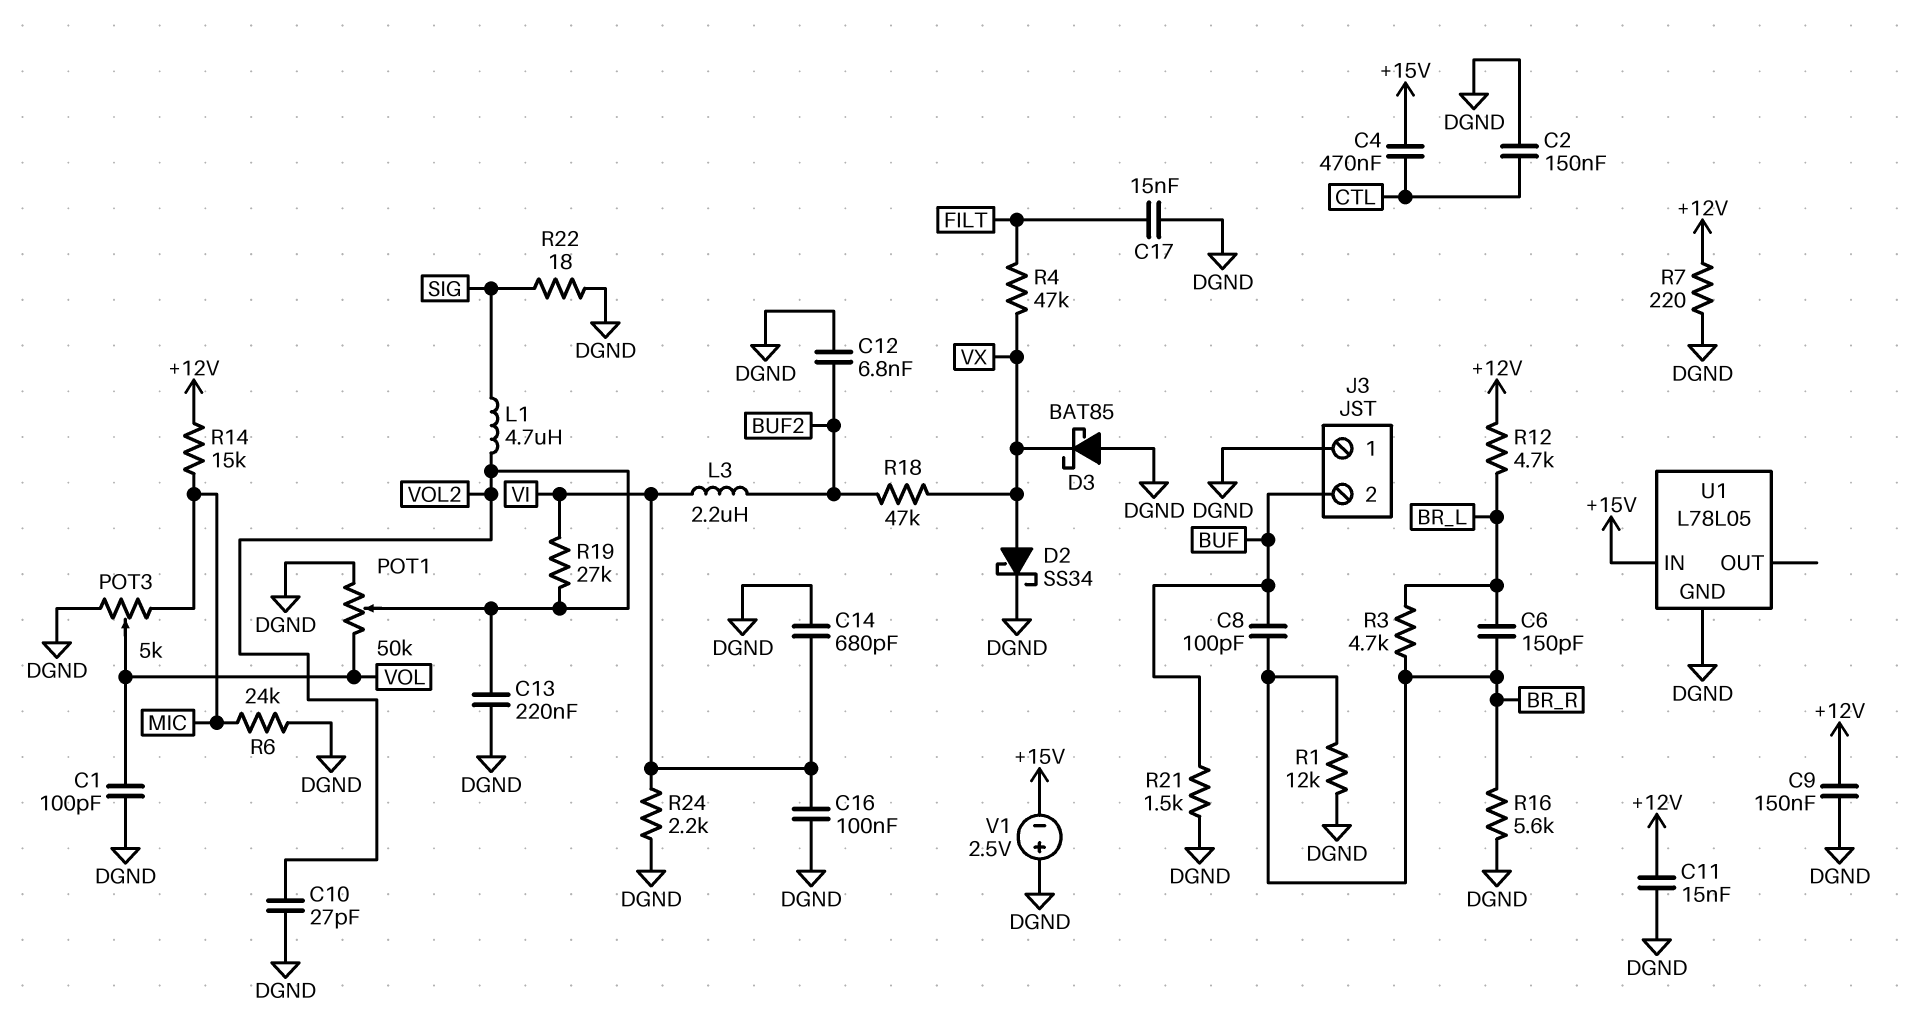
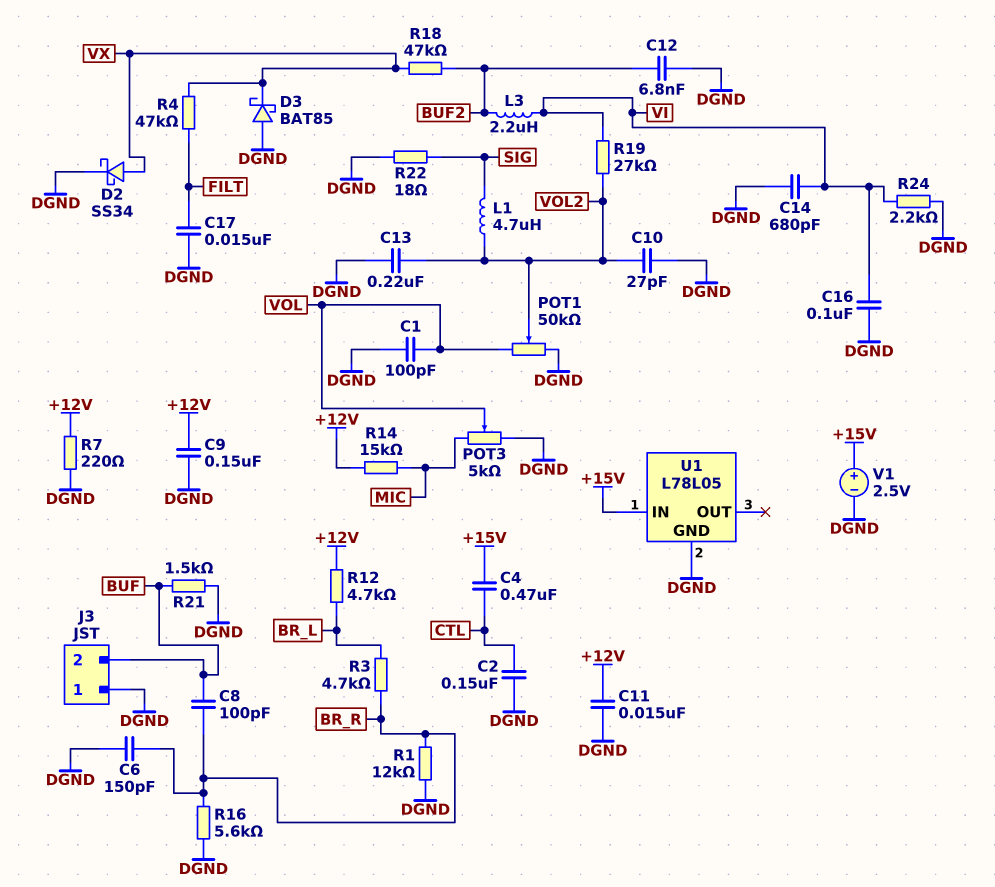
C6: 150pF (BR_L, BR_R) -> 150pF (BR_R, DGND)
R6: 24k (DGND, MIC) -> none
V1: 2.5V (plus DGND, minus +15V) -> 2.5V (plus +15V, minus DGND)

